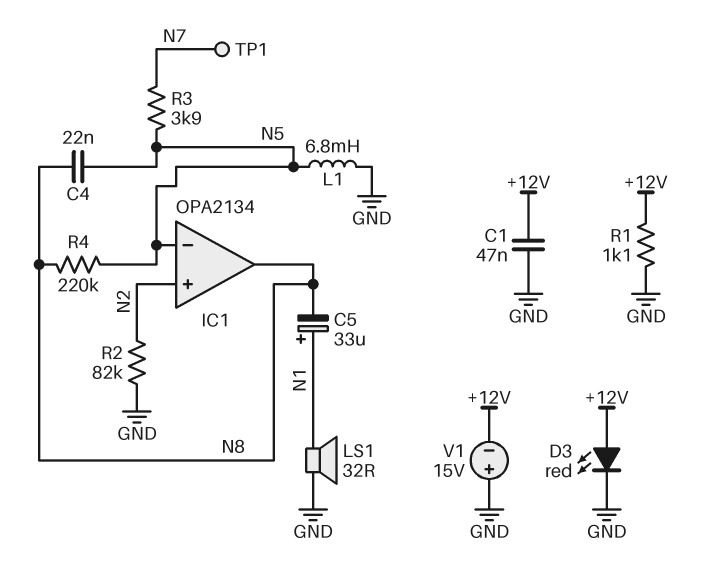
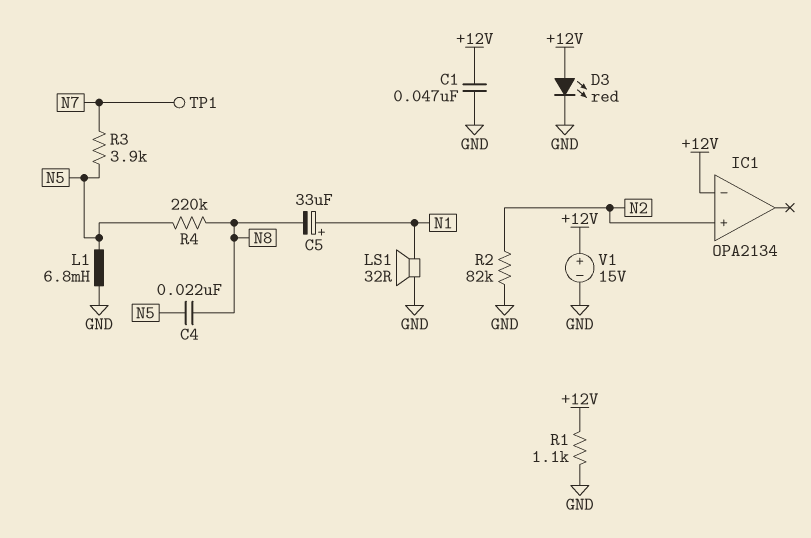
IC1 pin in-: N5 -> +12V
IC1 pin out: N8 -> none
V1: 15V (plus GND, minus +12V) -> 15V (plus +12V, minus GND)

